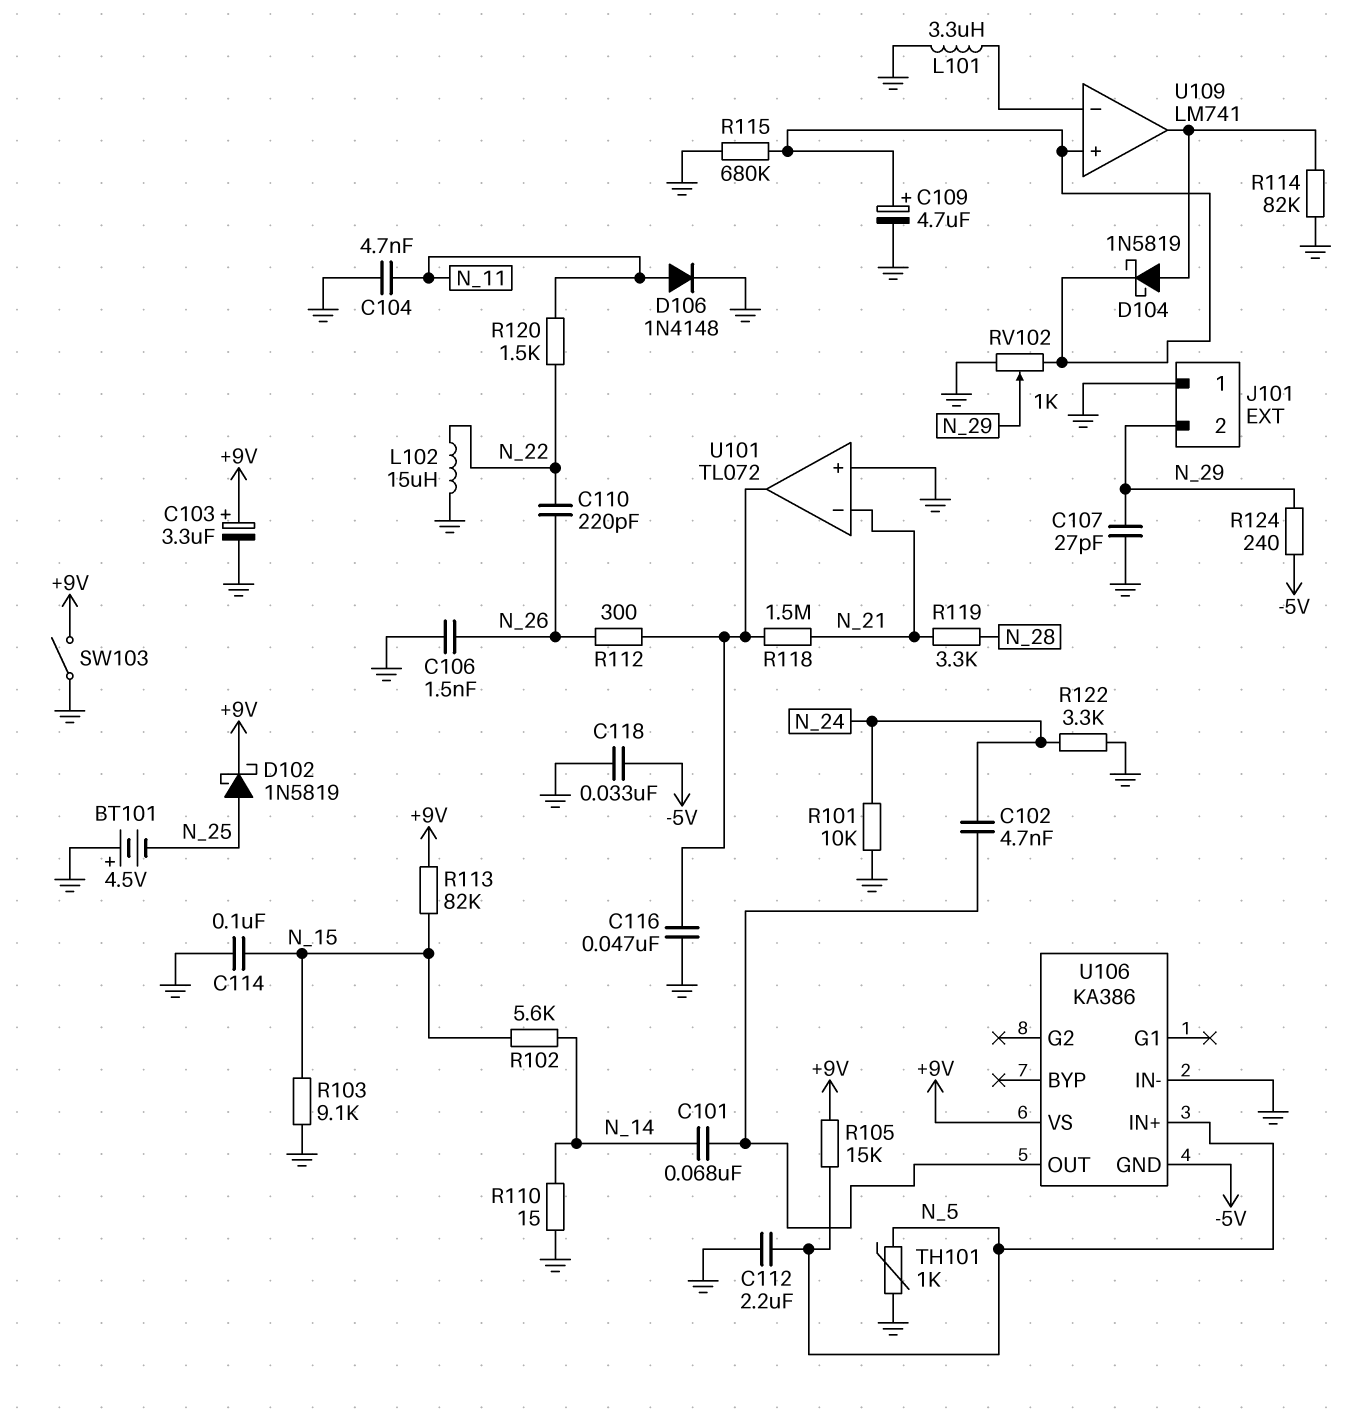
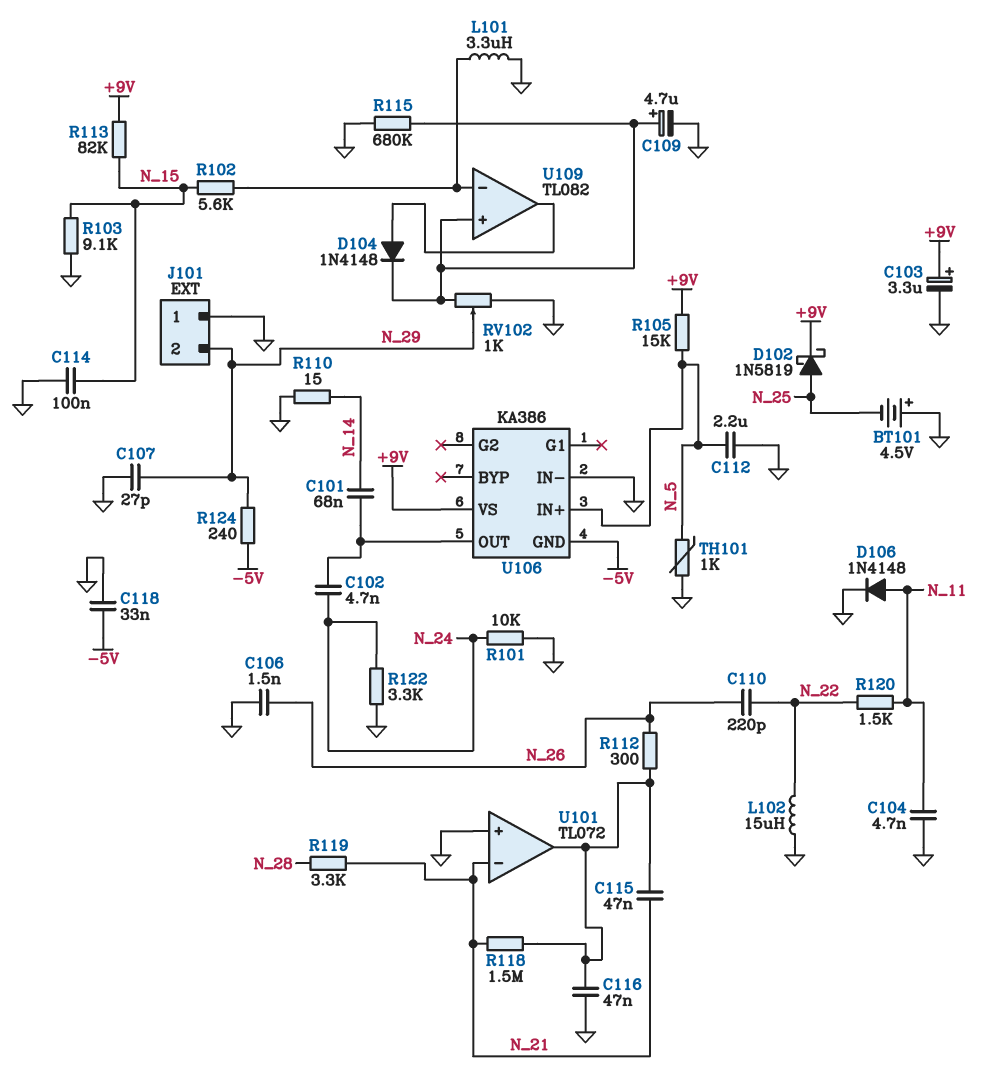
C115: none -> 47nF (N_21, U101/out)
D104: schottky 1N5819 (A U109/out, K U109/in+) -> diode 1N4148 (A U109/out, K U109/in+)
R102: 5.6k (N_14, N_15) -> 5.6k (N_15, U109/in-)
R114: 82k (GND, U109/out) -> none
SW103: switch (+9V, GND) -> none
U109: LM741 -> TL082

